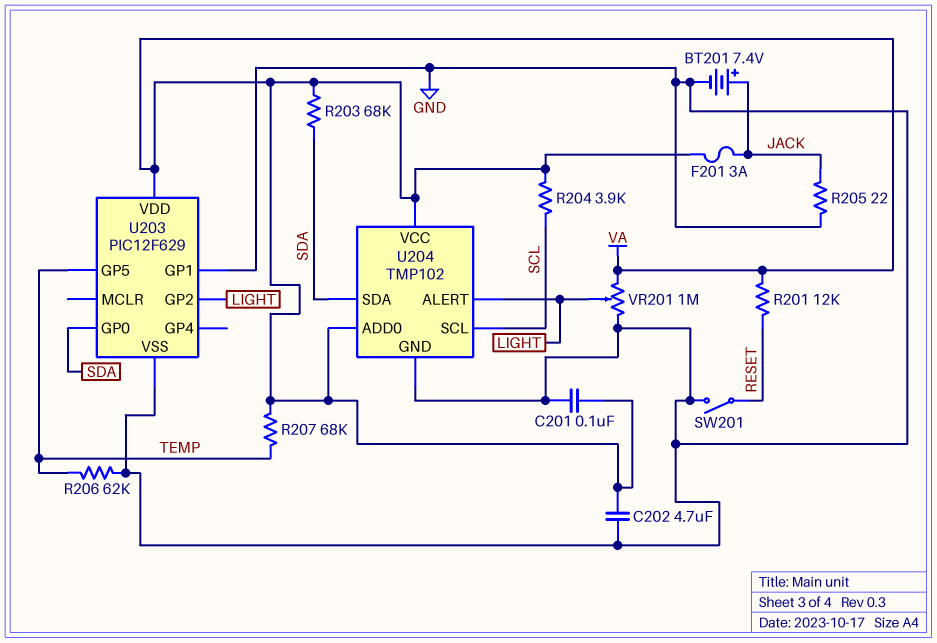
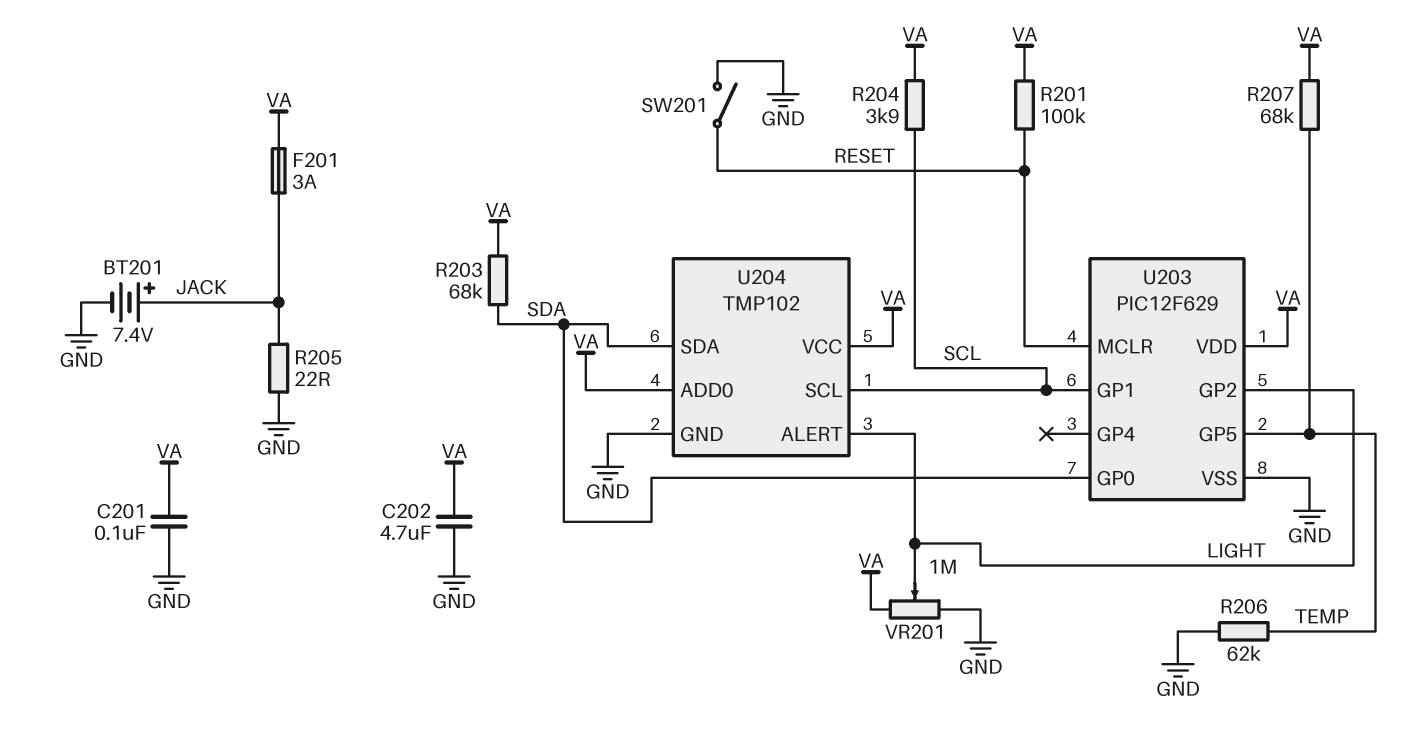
R201: 12k (RESET, VA) -> 100k (RESET, VA)
U203 pin GP1: GND -> SCL
U203 pin MCLR: none -> RESET

